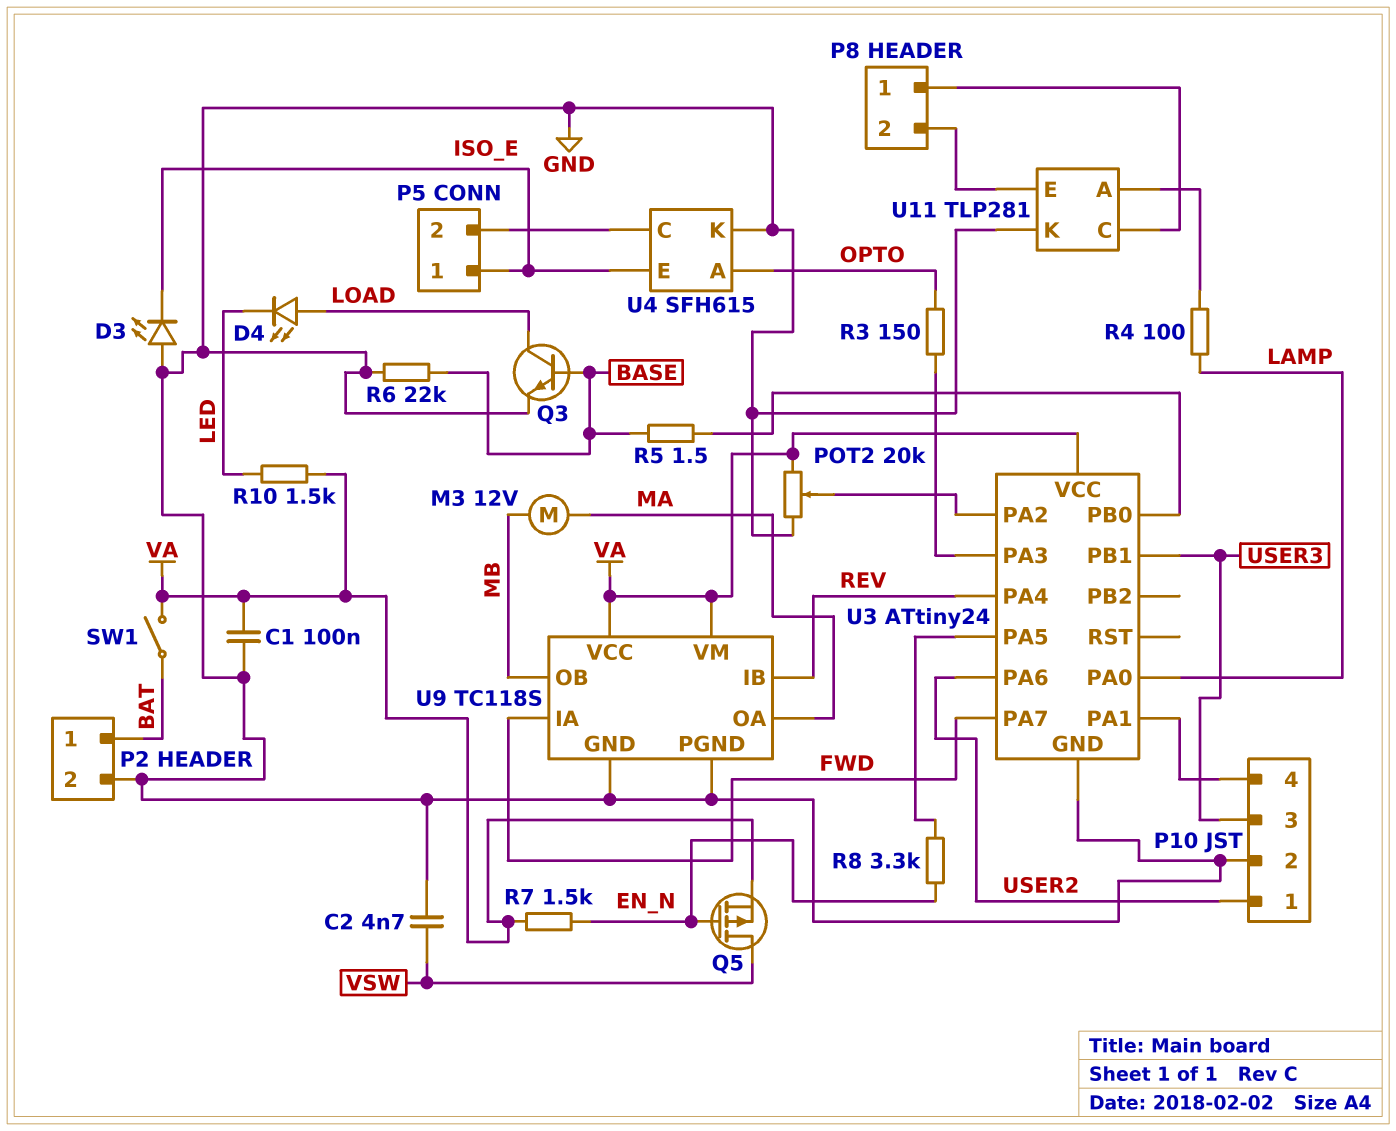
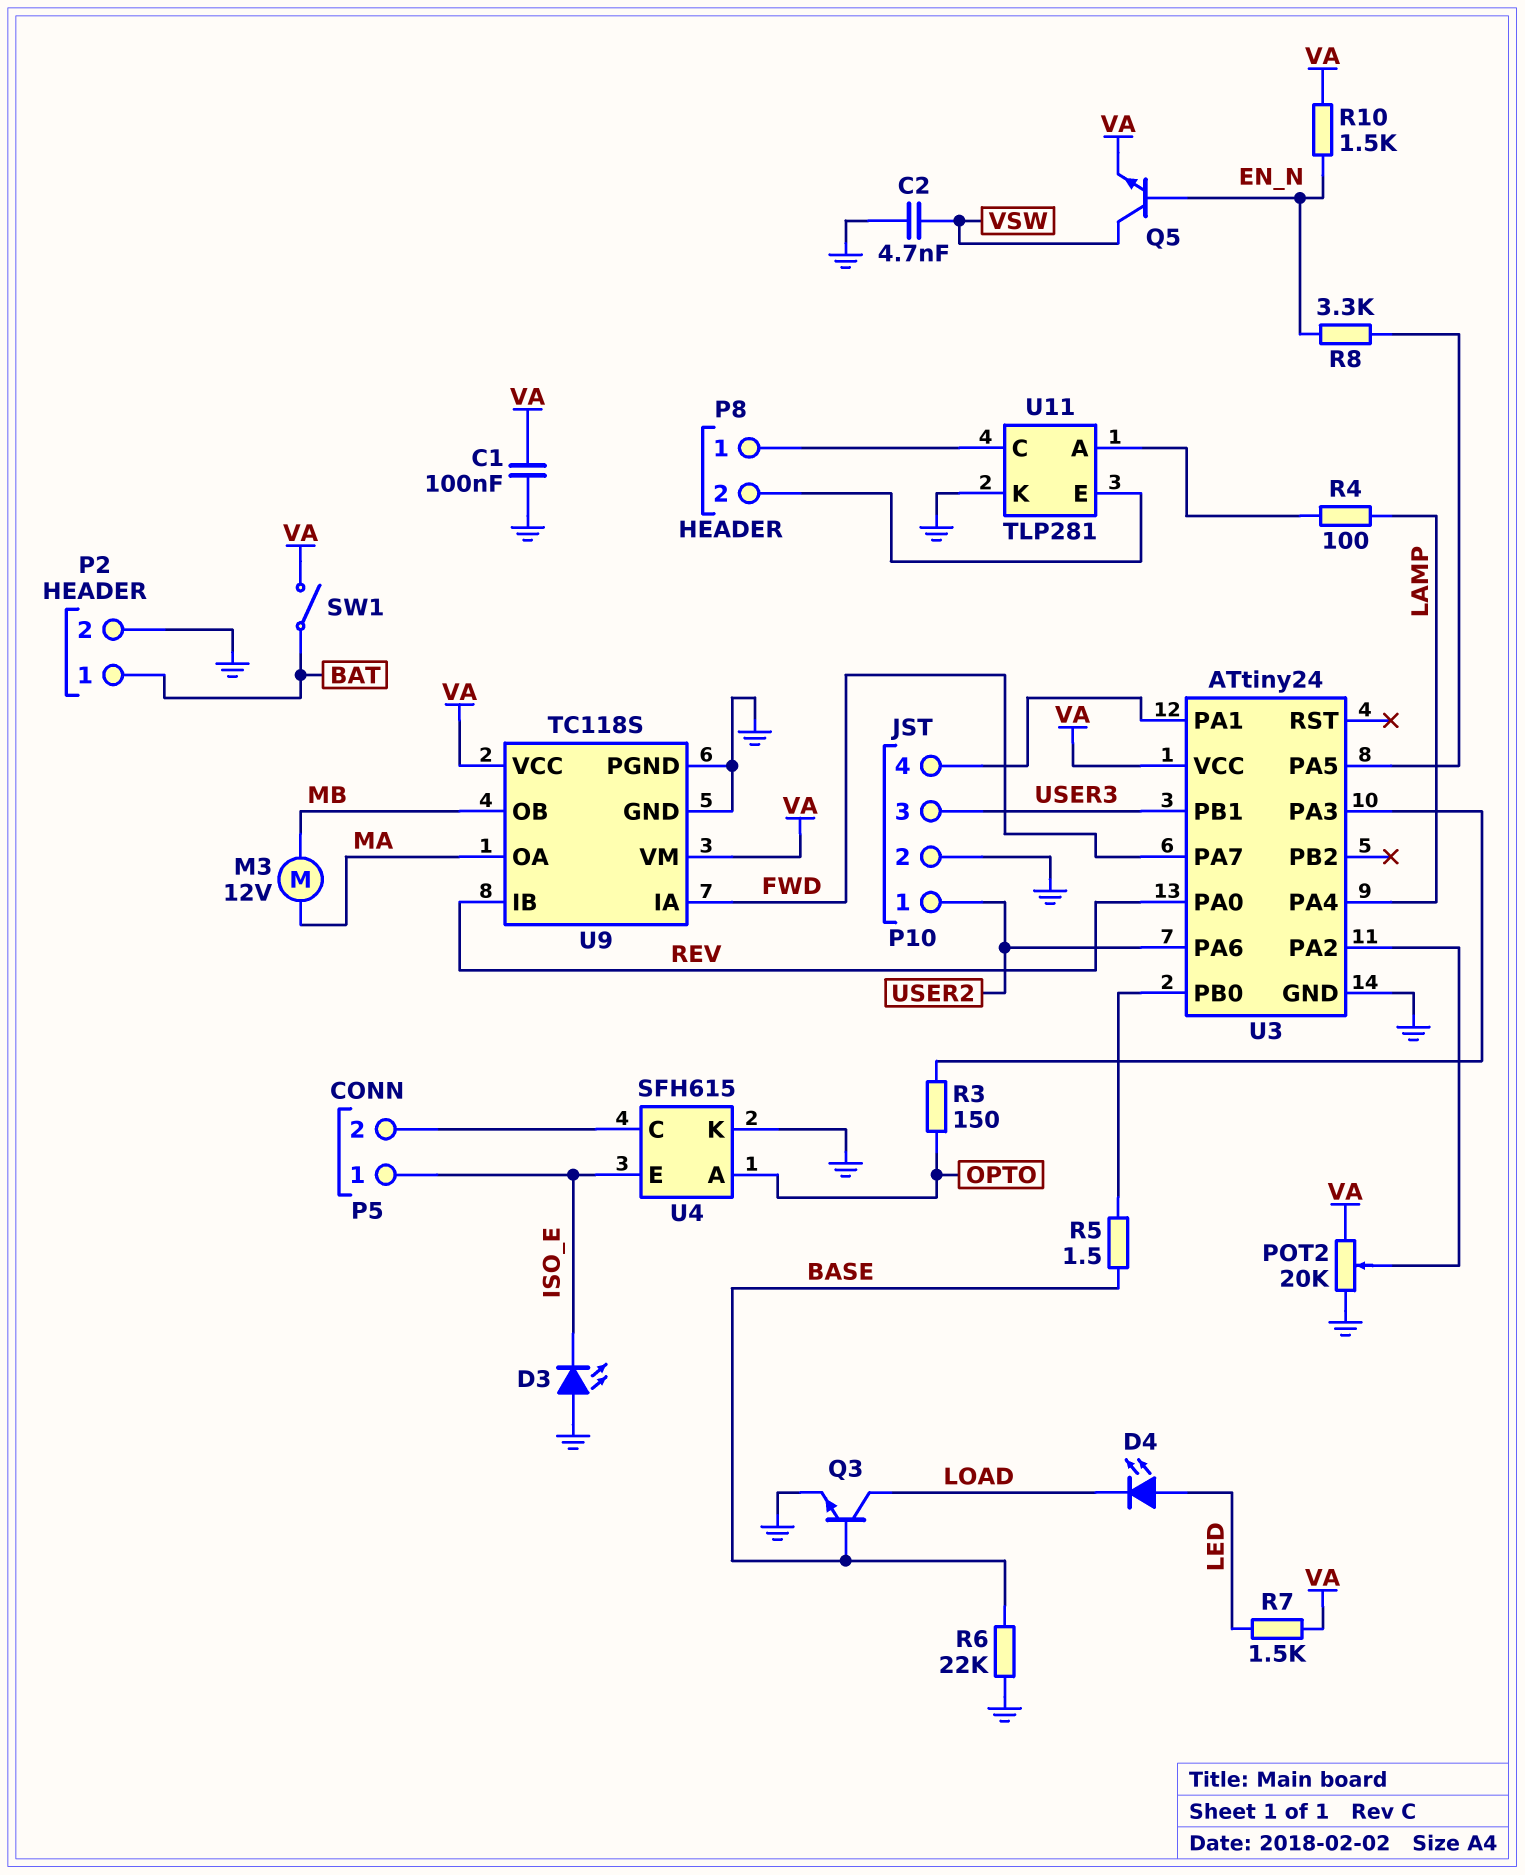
D4: LED (A LOAD, K LED) -> LED (A LED, K LOAD)
Q5: PMOS (G EN_N, D VSW, S VA) -> NPN (B EN_N, C VSW, E VA)
R7: 1.5k (EN_N, VA) -> 1.5k (LED, VA)
R10: 1.5k (LED, VA) -> 1.5k (EN_N, VA)
U3 pin PA0: LAMP -> REV
U3 pin PA4: REV -> LAMP

